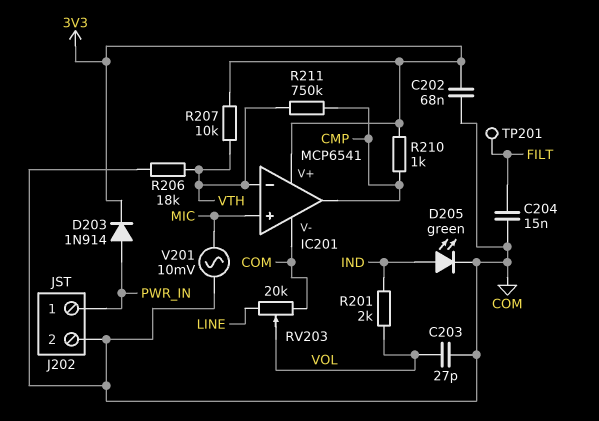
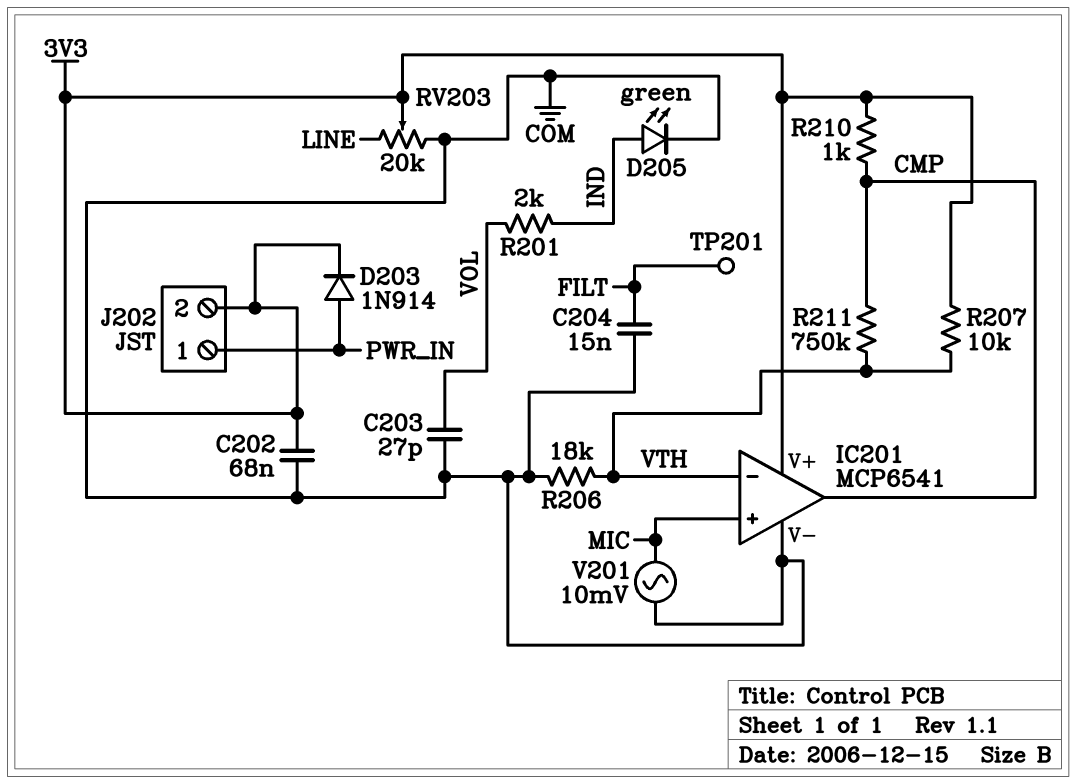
J202 pin 2: COM -> 3V3
RV203: 20k (COM, LINE, wiper VOL) -> 20k (COM, LINE, wiper 3V3)

